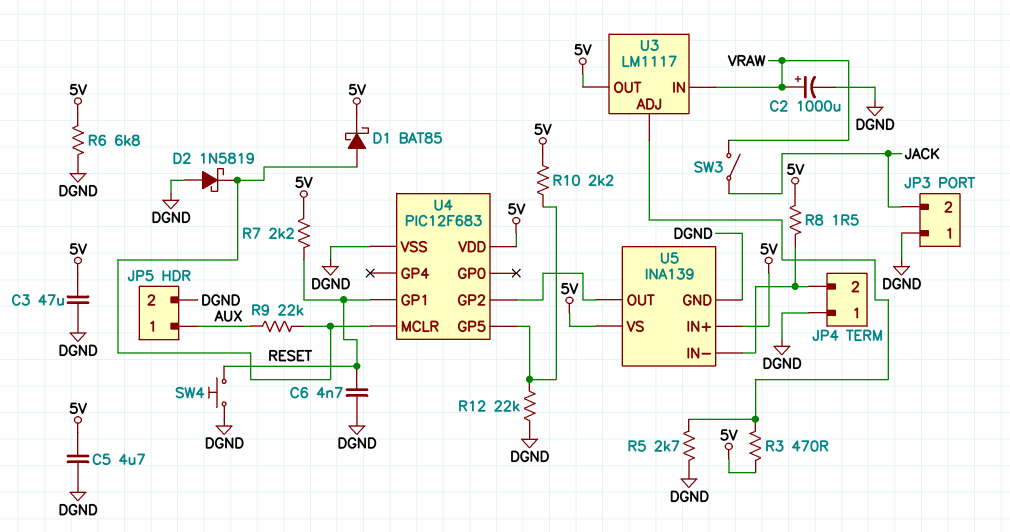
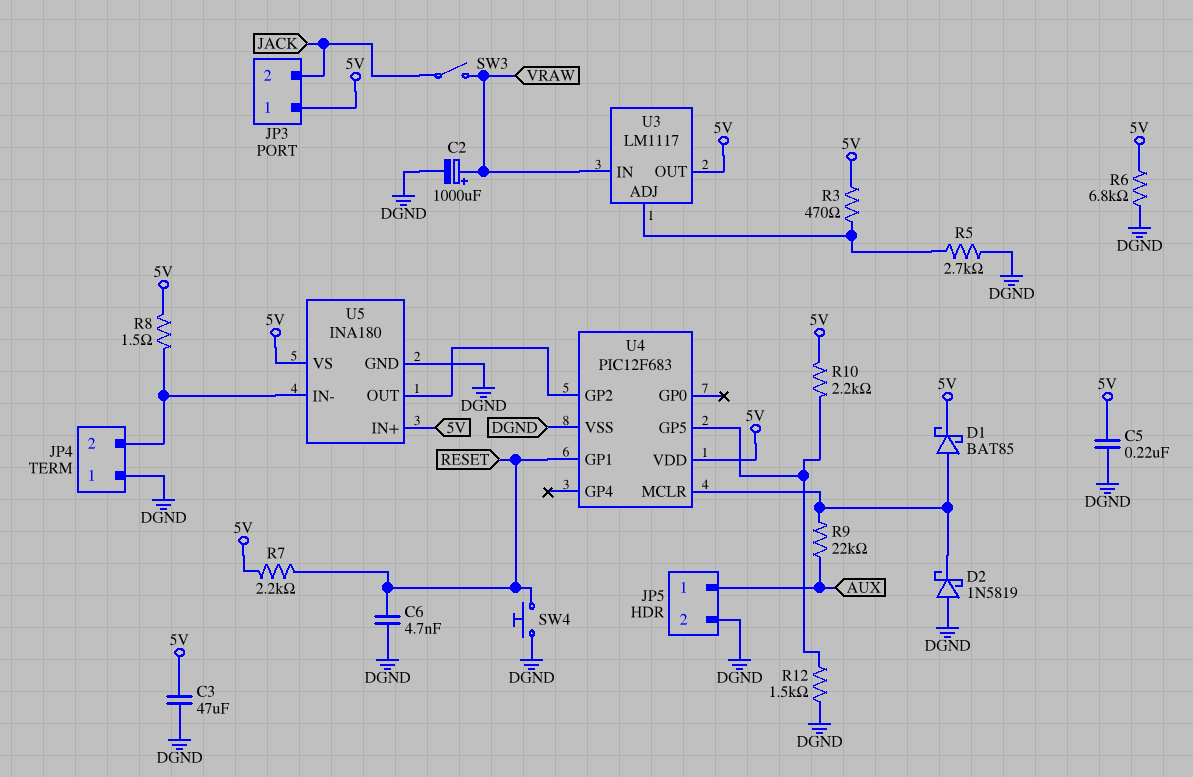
C5: 4.7uF (5V, DGND) -> 220nF (5V, DGND)
JP3 pin 1: DGND -> 5V
R12: 22k (DGND, U4/GP5) -> 1.5k (DGND, U4/GP5)
U5: INA139 -> INA180

